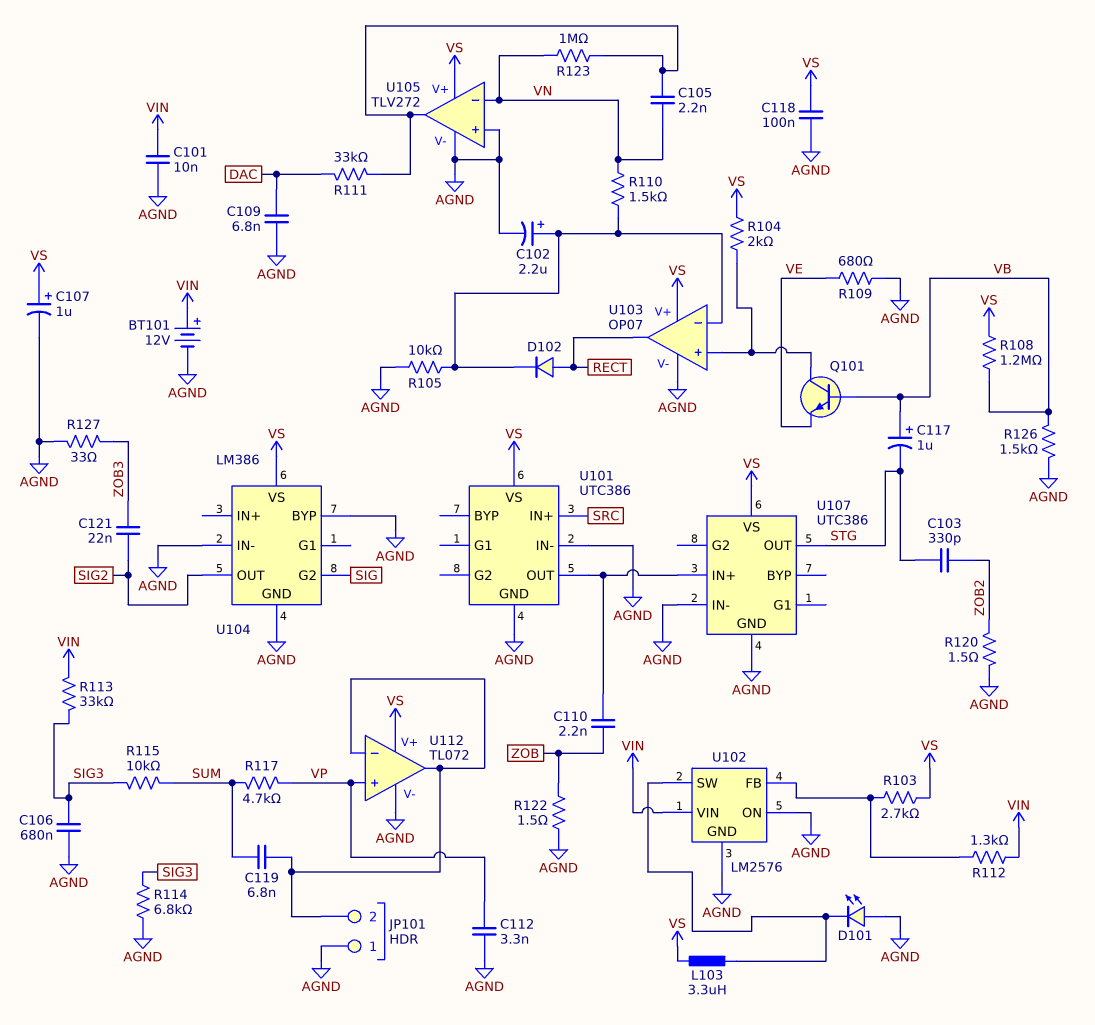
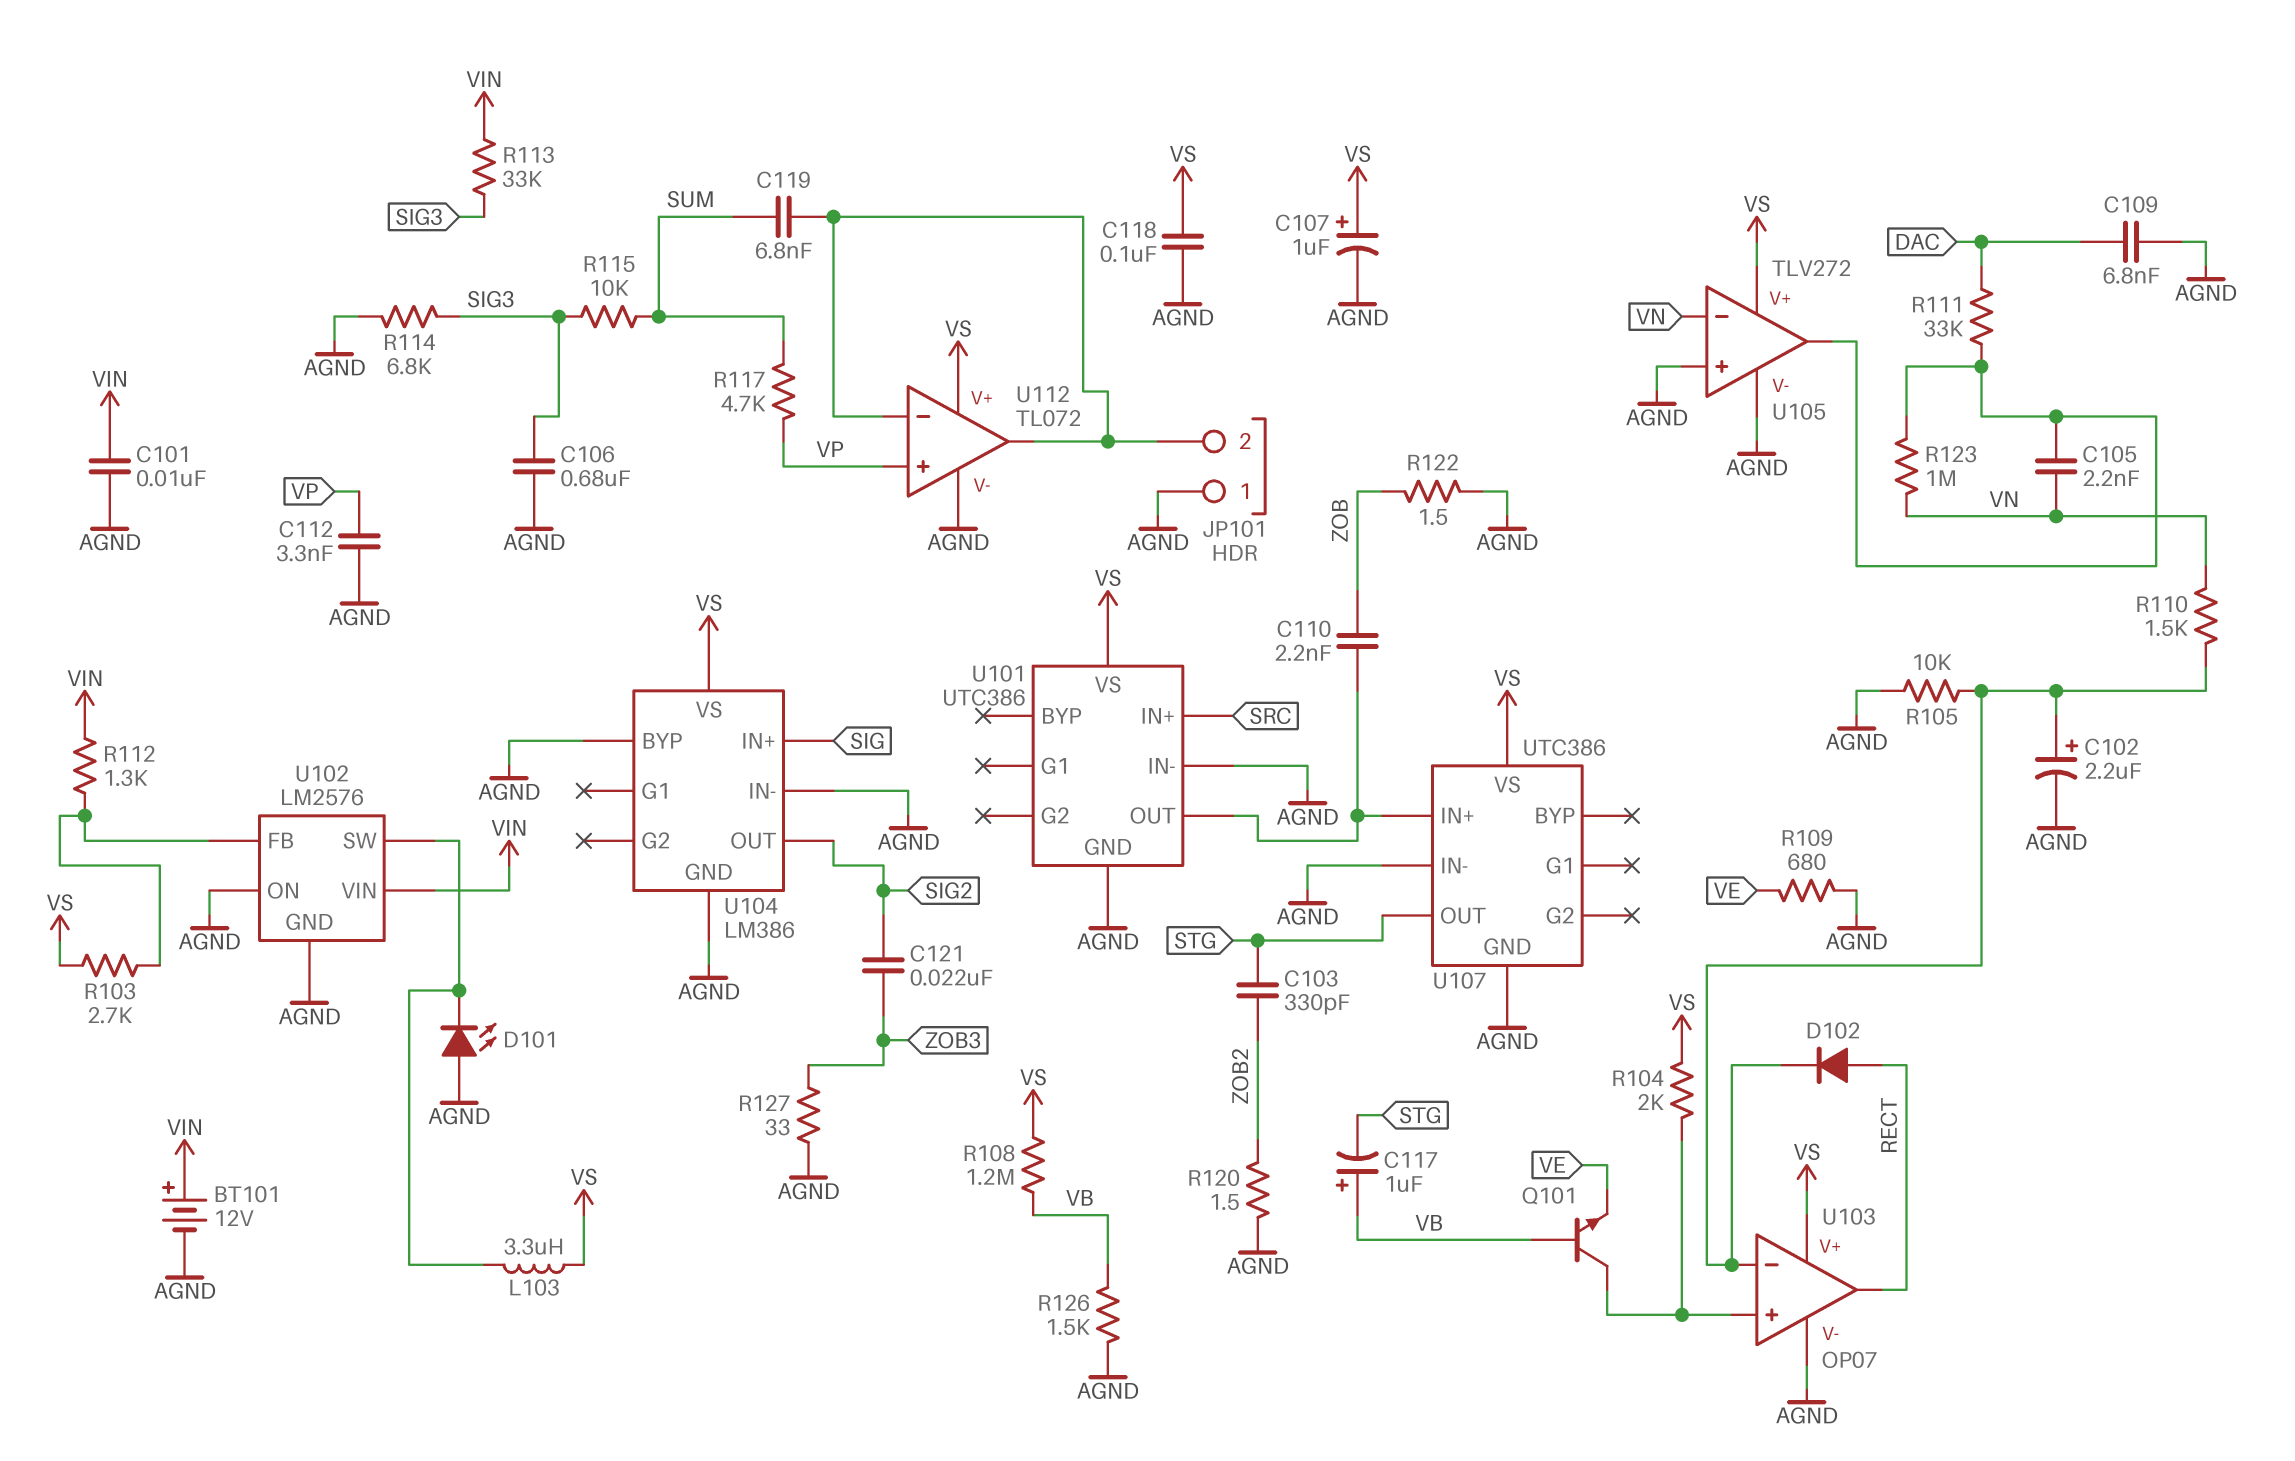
U104 pin G2: SIG -> none
U104 pin IN+: none -> SIG

